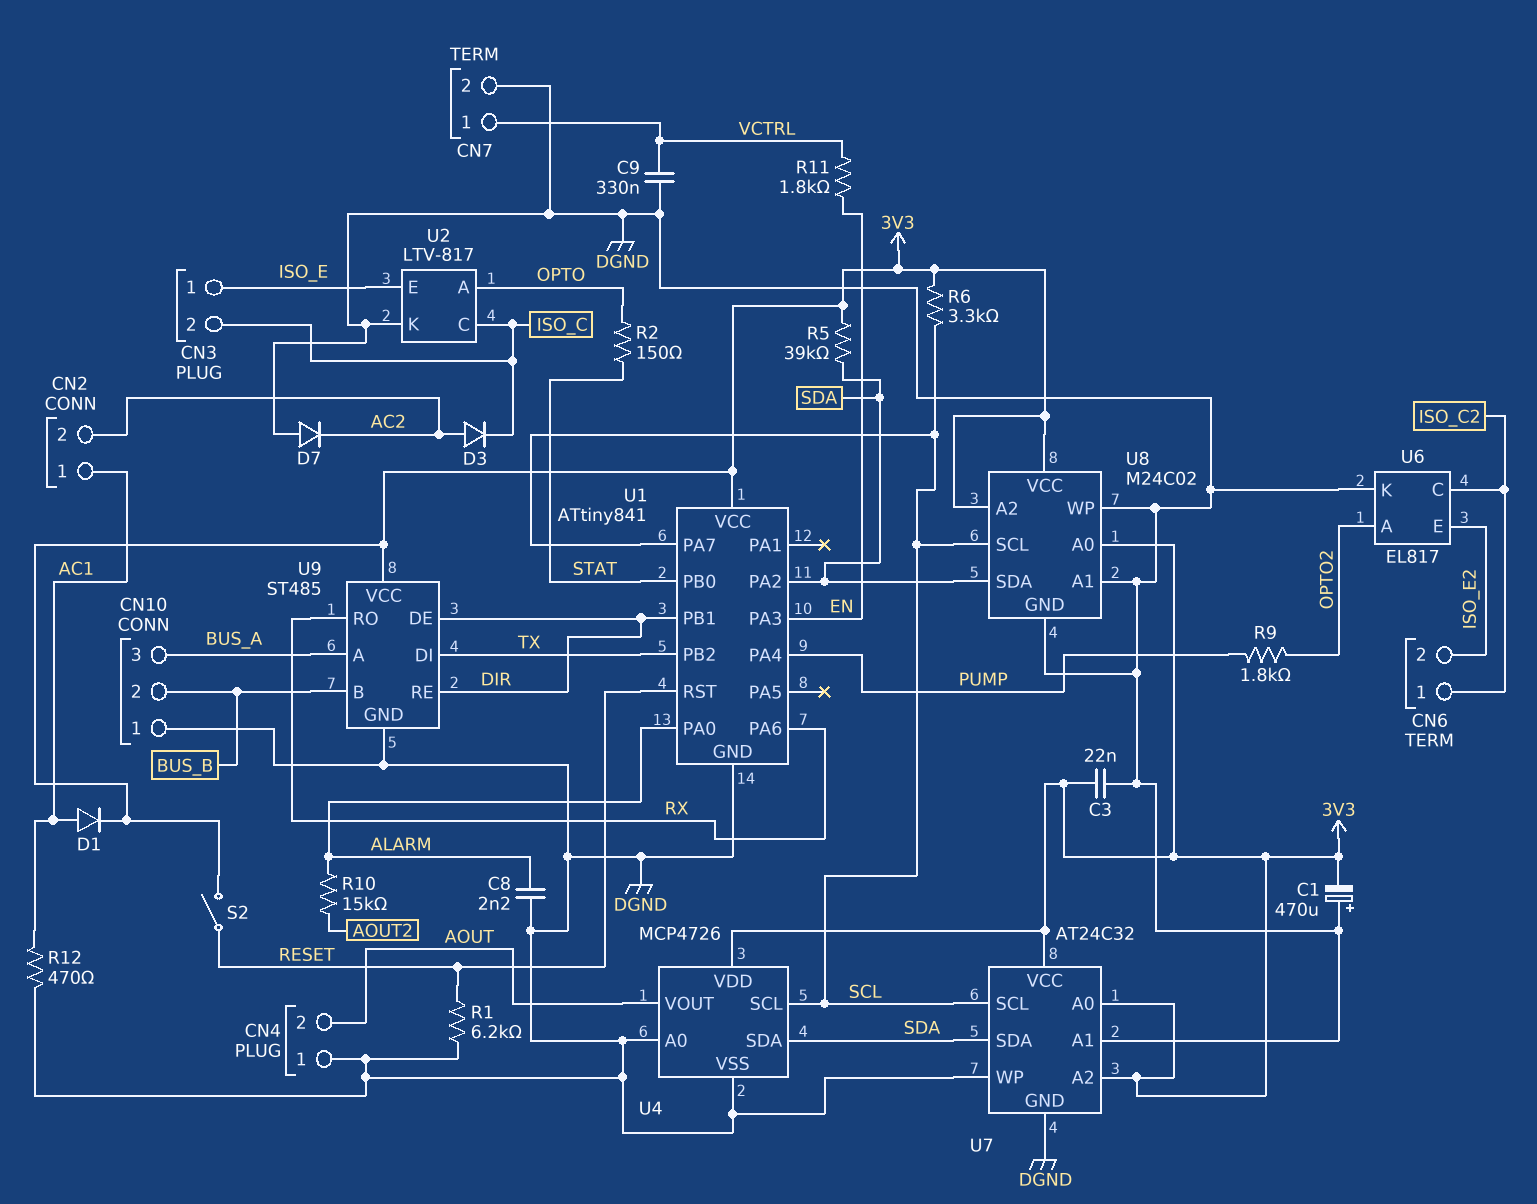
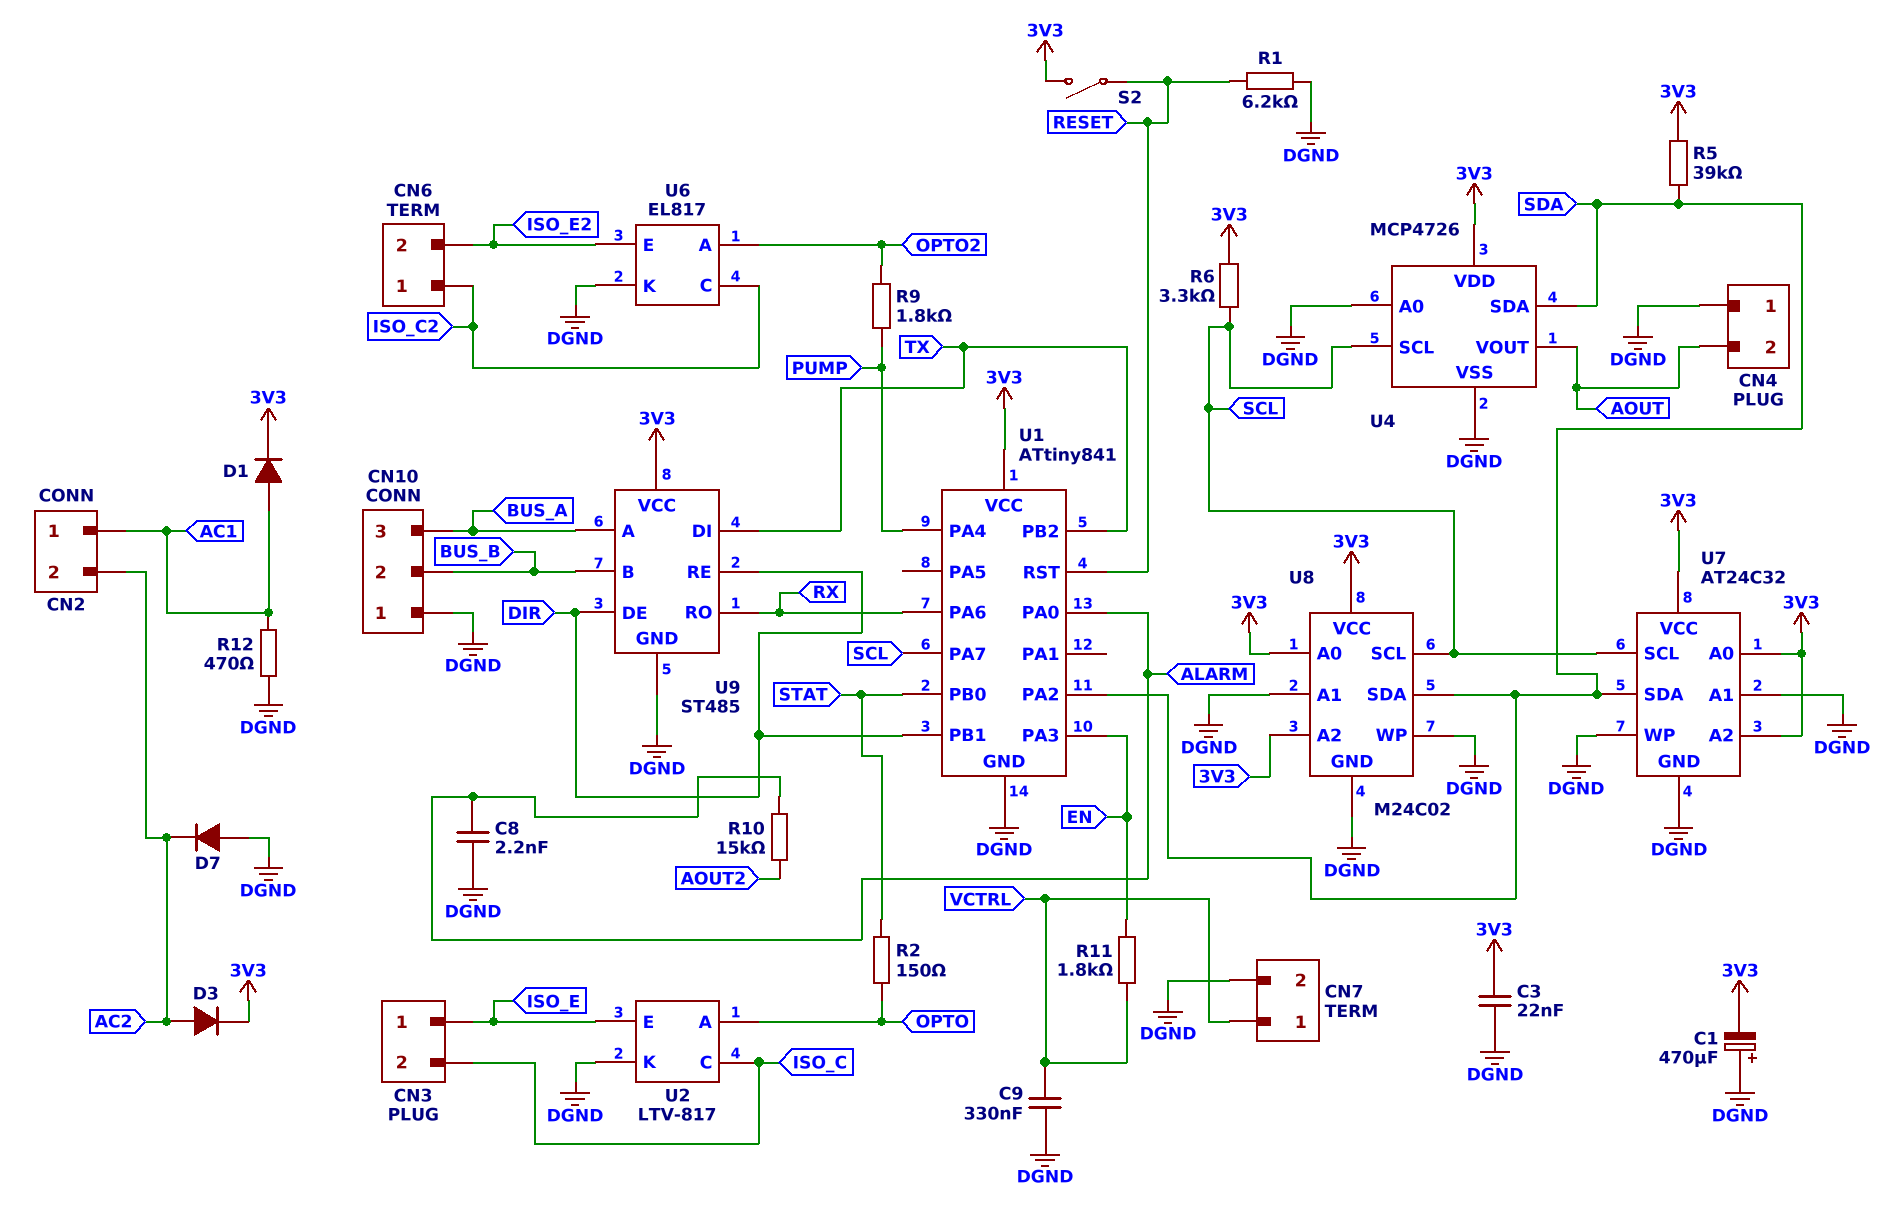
D3: diode (A AC2, K ISO_C) -> diode (A AC2, K 3V3)

